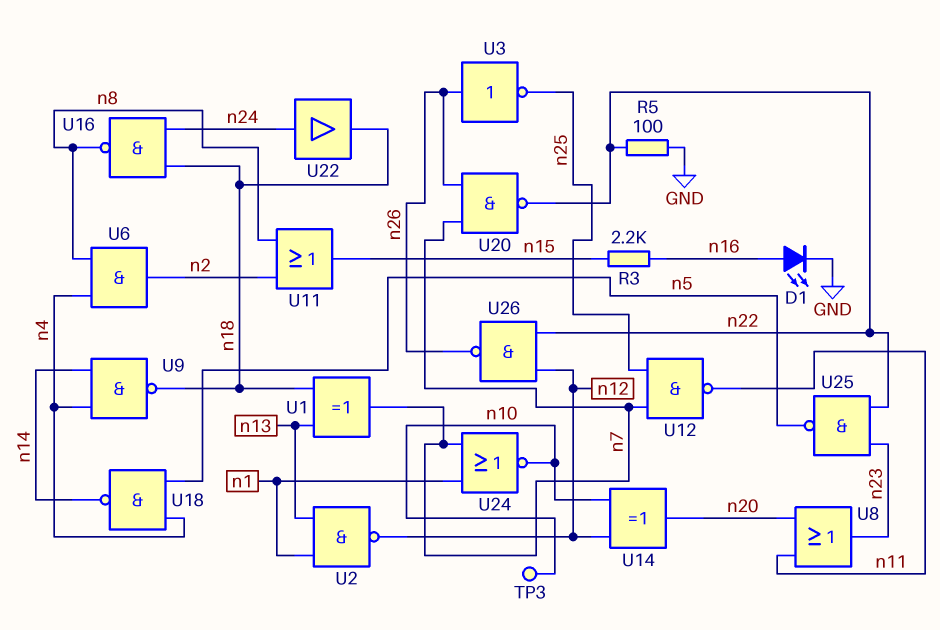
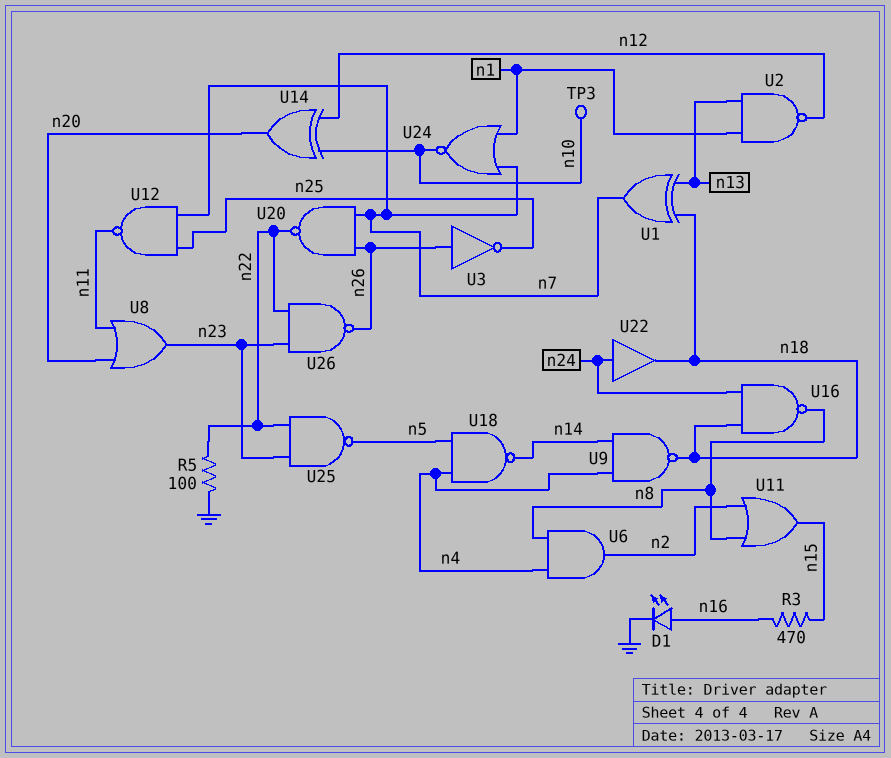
R3: 2.2k (n15, n16) -> 470 (n15, n16)
U26: NAND (in n12, in n22, out n26) -> NAND (in n22, in n23, out n26)

